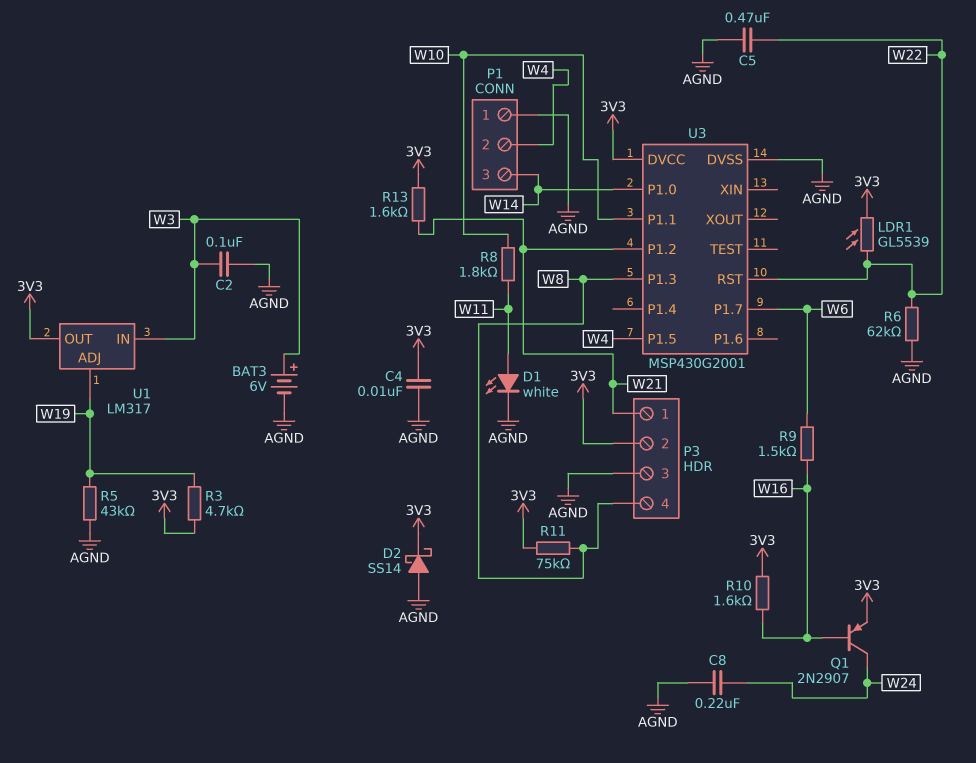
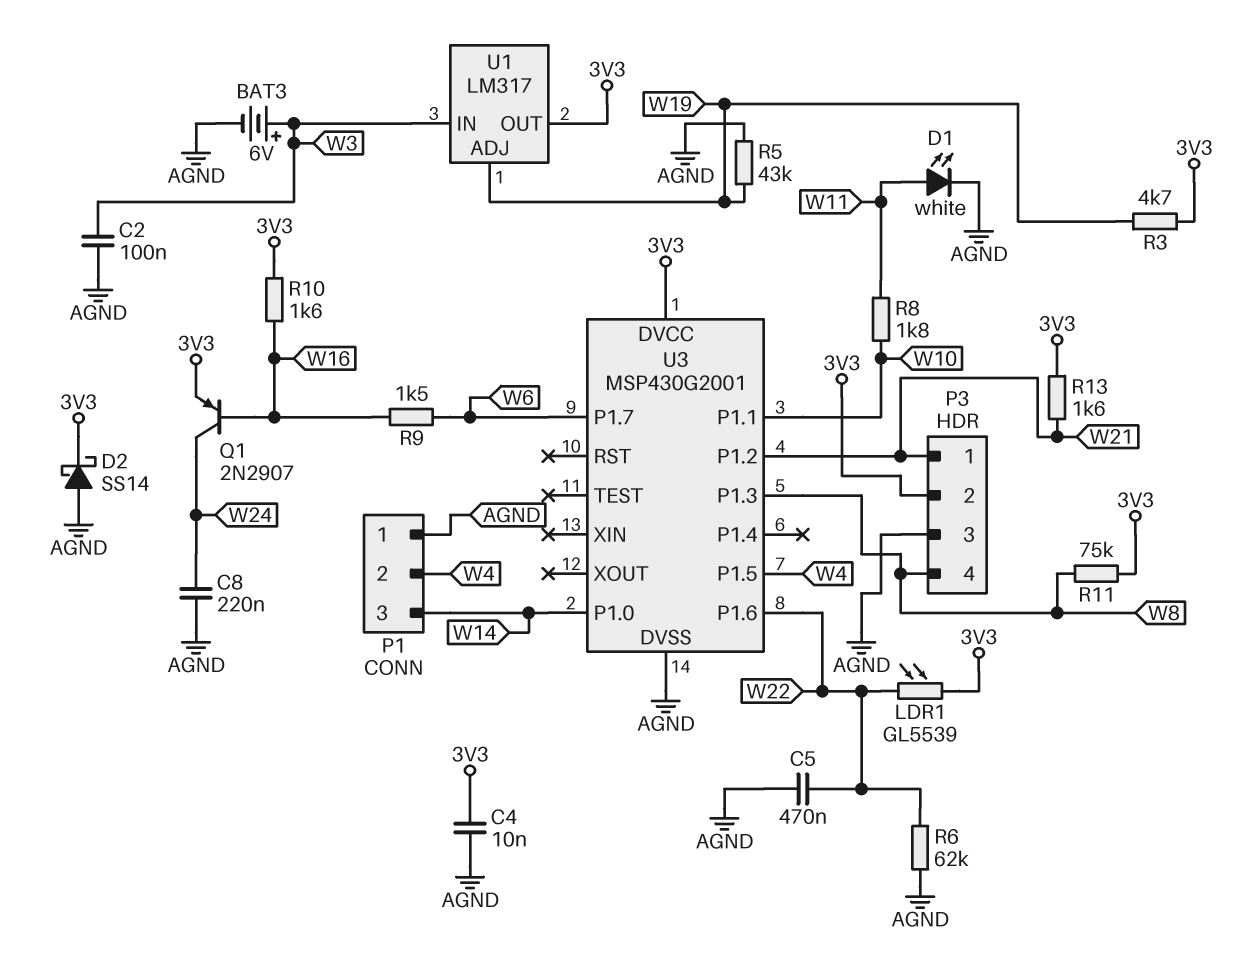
U3 pin P1.6: none -> W22
U3 pin RST: W22 -> none

